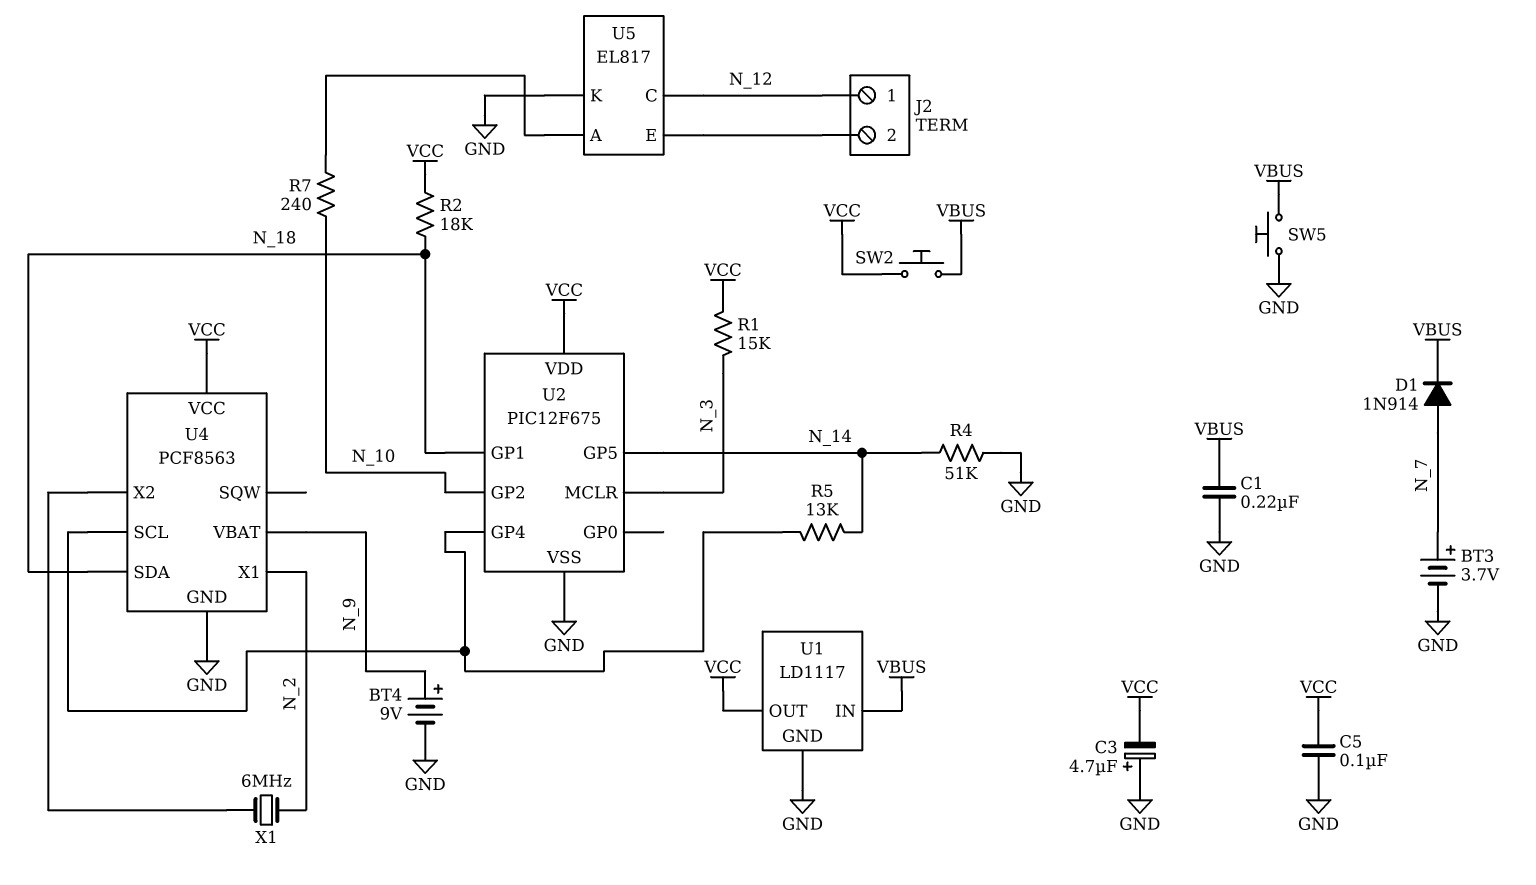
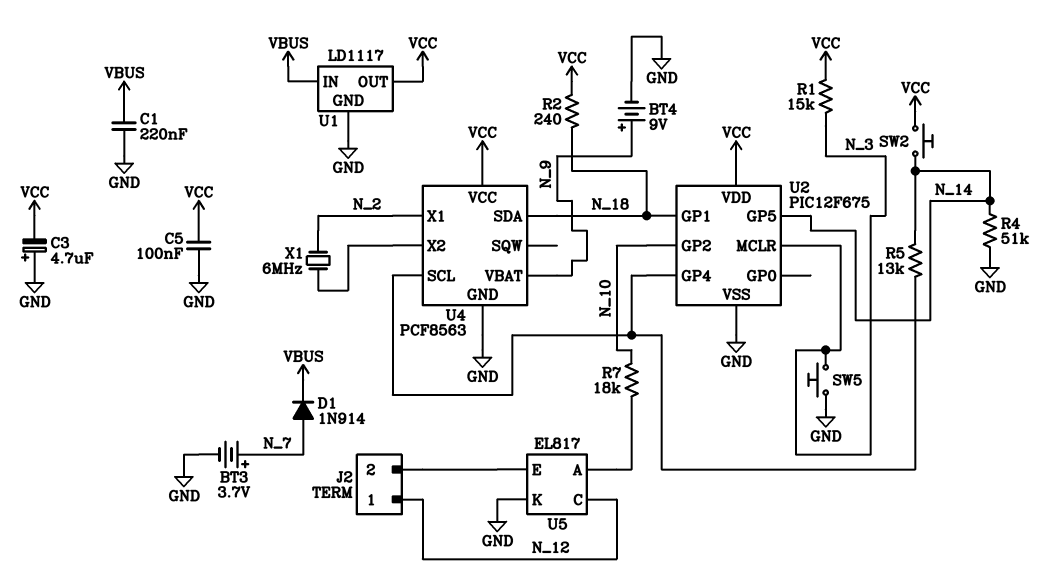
R2: 18k (N_18, VCC) -> 240 (N_18, VCC)
R7: 240 (N_10, U5/A) -> 18k (N_10, U5/A)
SW2: button (VBUS, VCC) -> button (N_14, VCC)
SW5: button (GND, VBUS) -> button (GND, N_3)

